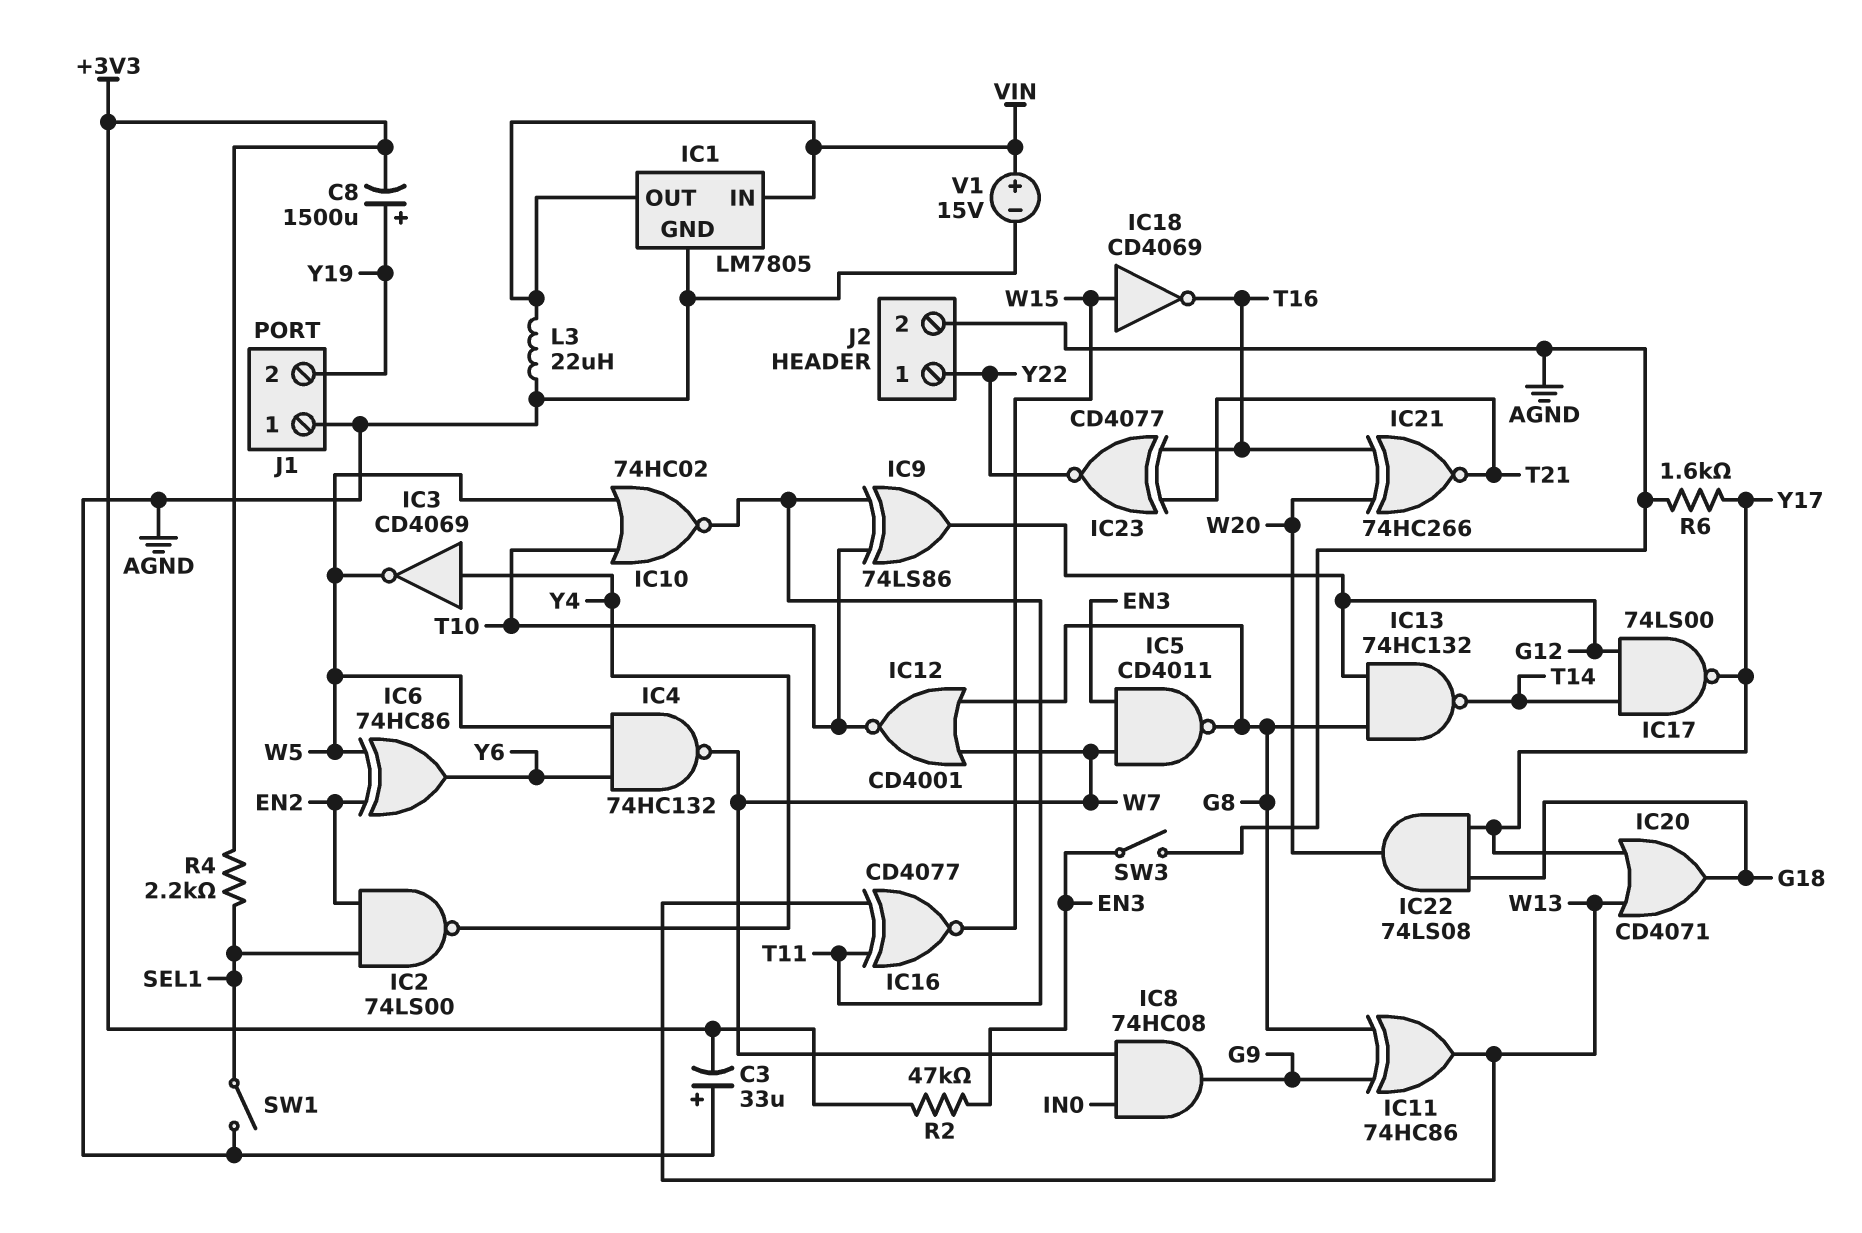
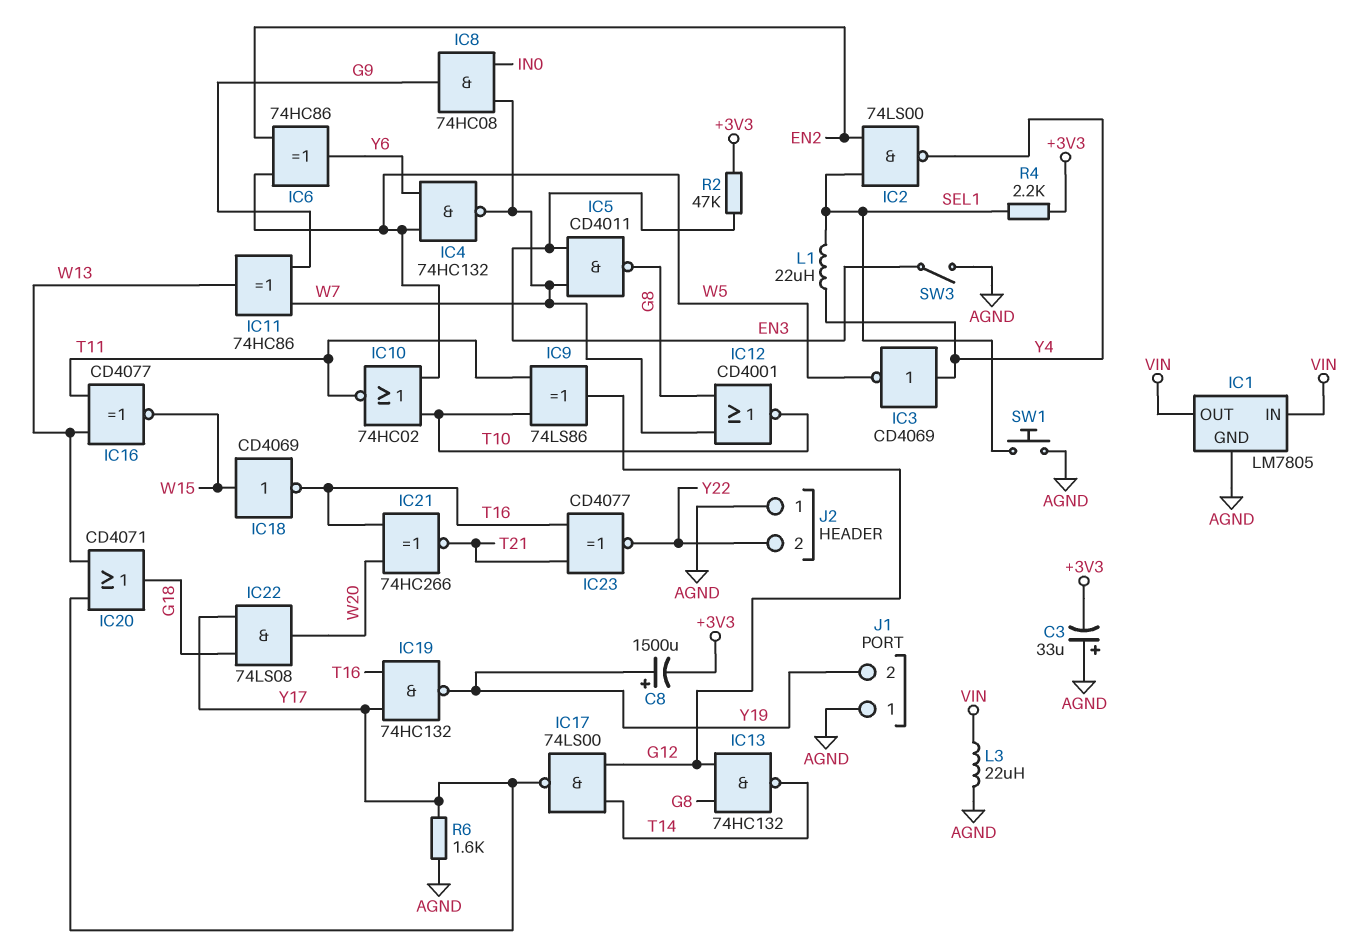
IC11: XOR 74HC86 (in G8, in G9, out W13) -> XOR 74HC86 (in G9, in W7, out W13)
IC19: none -> NAND 74HC132 (in T16, in Y17, out Y19)
J2 pin 1: Y22 -> AGND
J2 pin 2: AGND -> Y22
L1: none -> 22uH (SEL1, Y4)
SW1: switch (AGND, SEL1) -> button (AGND, SEL1)
V1: 15V (plus VIN, minus AGND) -> none

